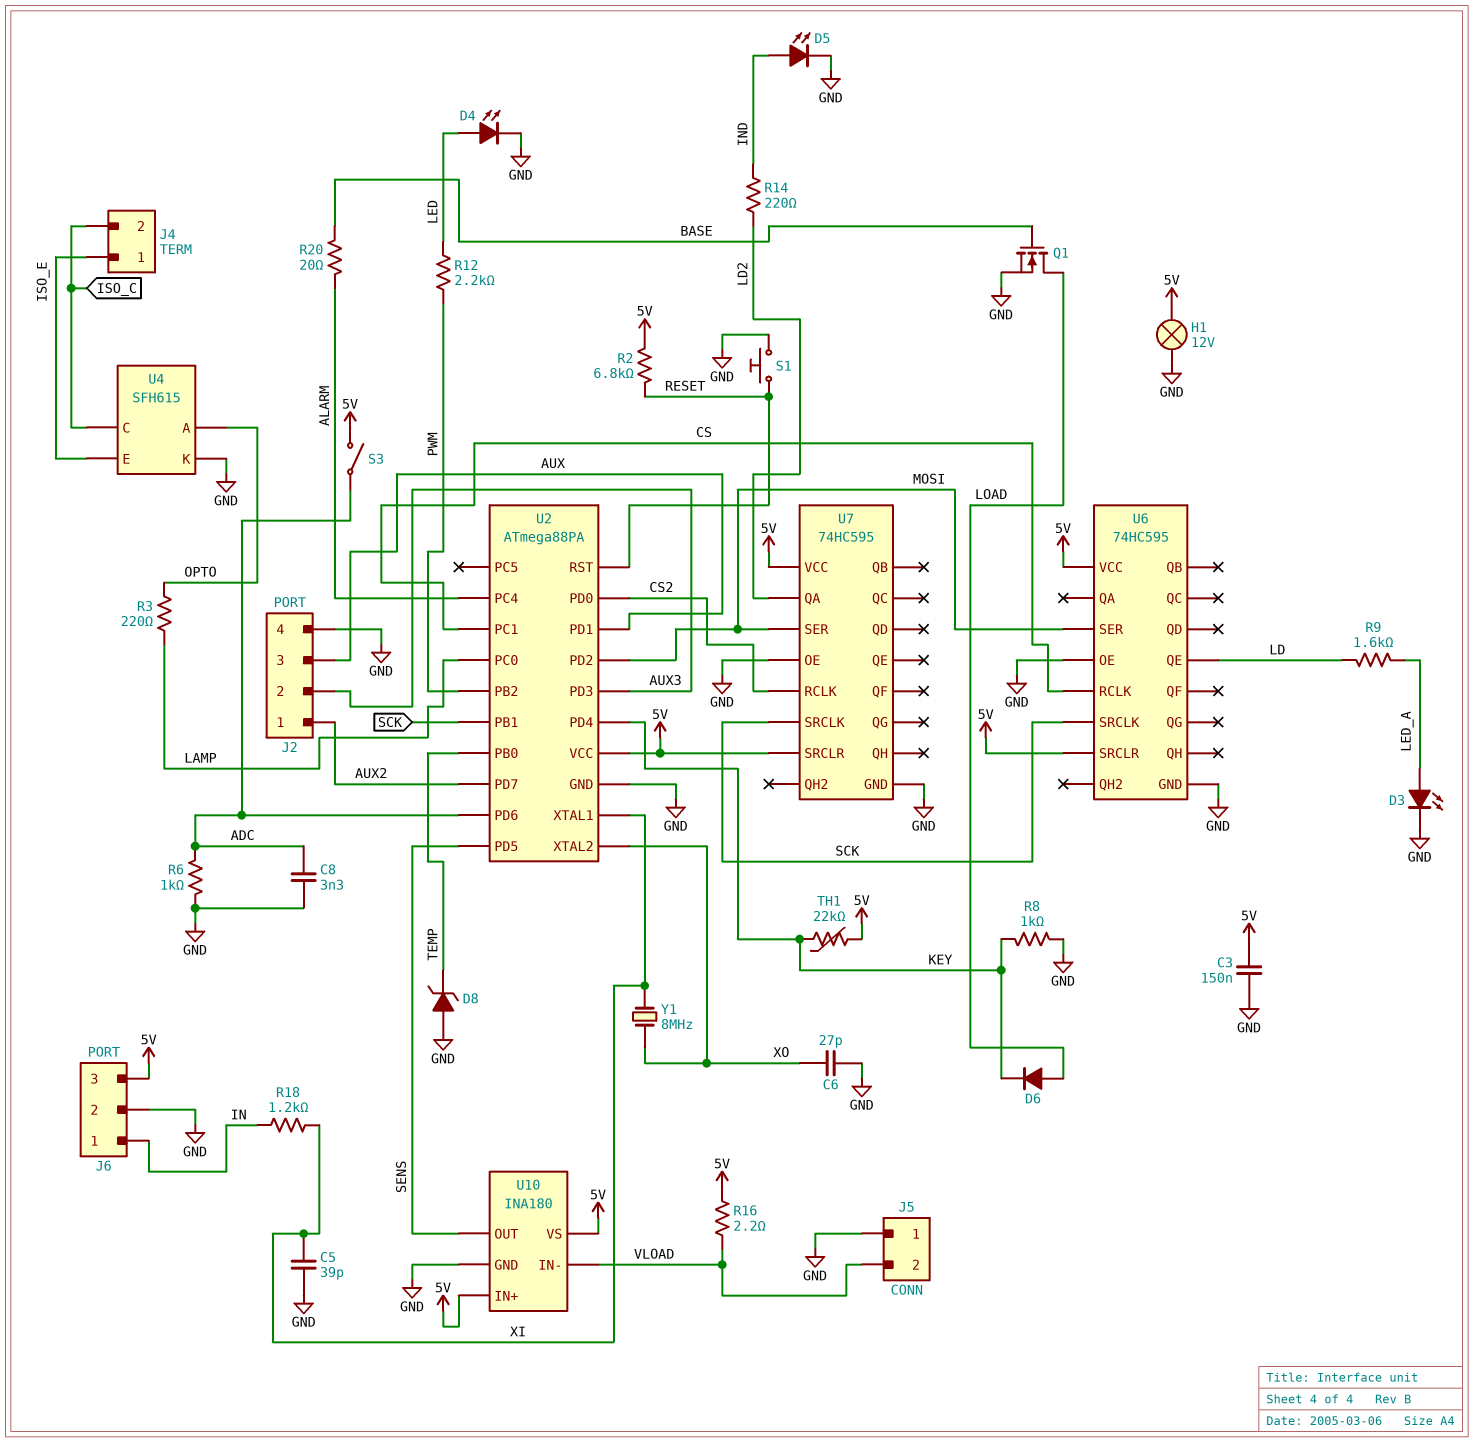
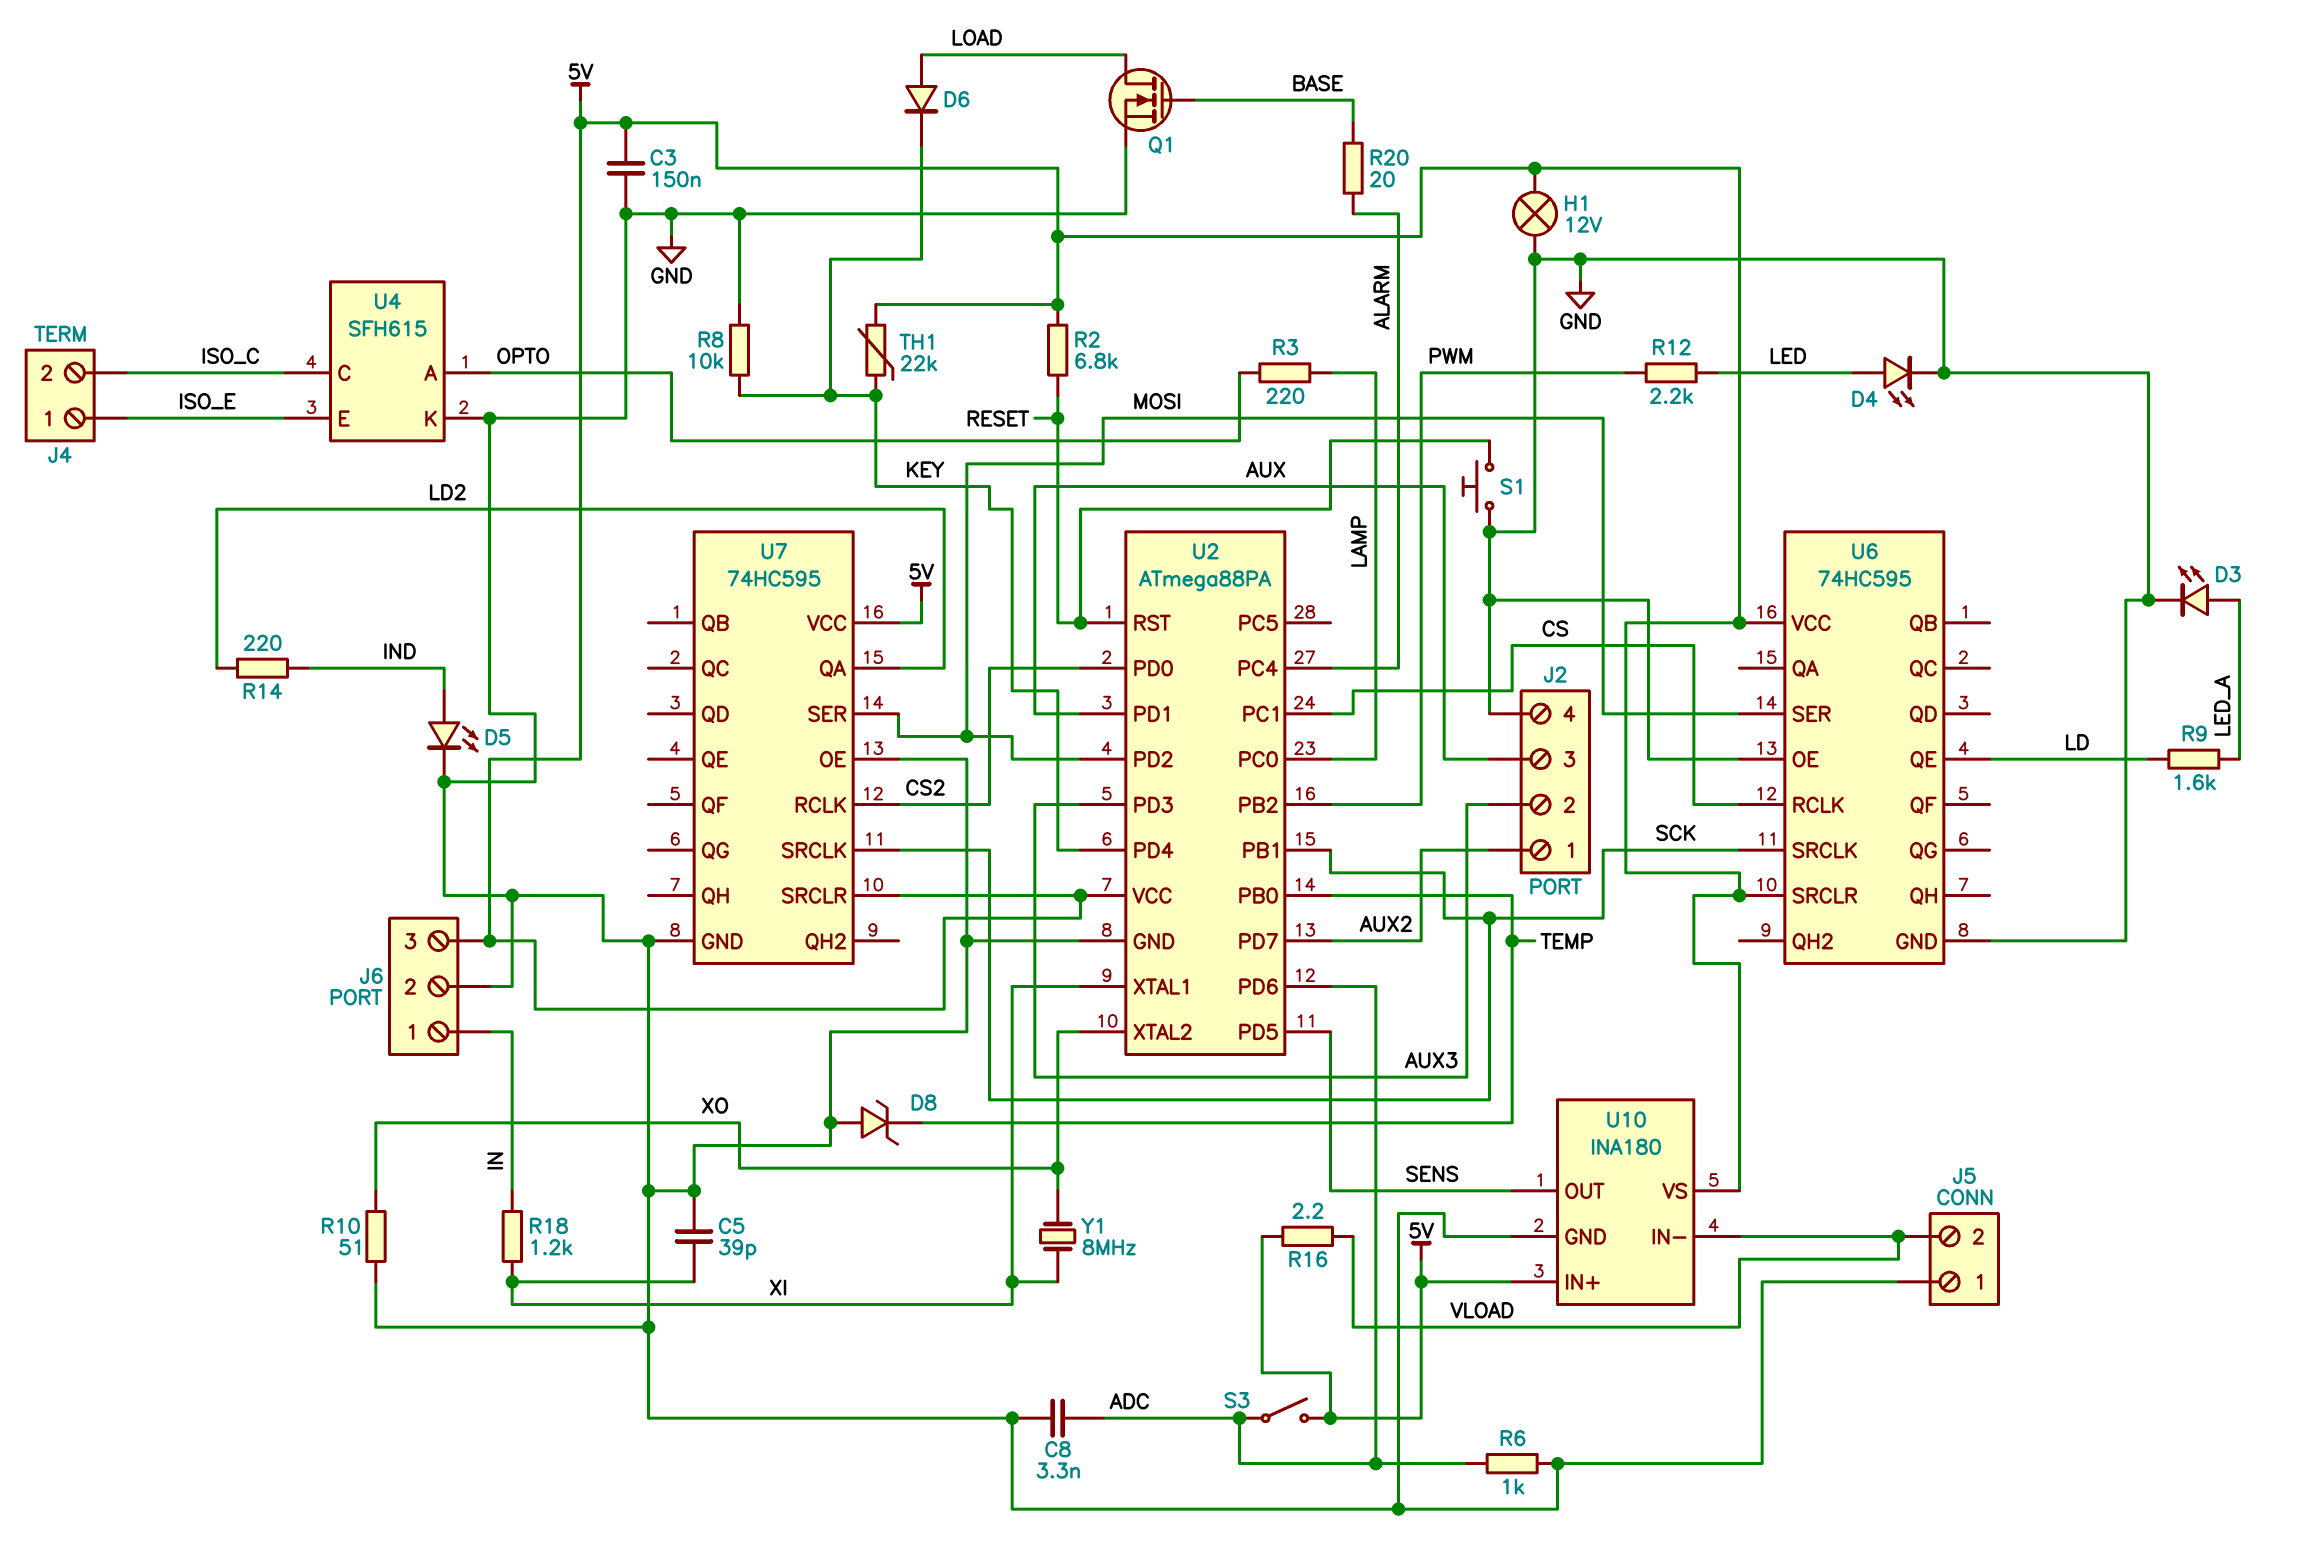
C6: 27pF (GND, XO) -> none
R8: 1k (GND, KEY) -> 10k (GND, KEY)
R10: none -> 51 (GND, XO)

